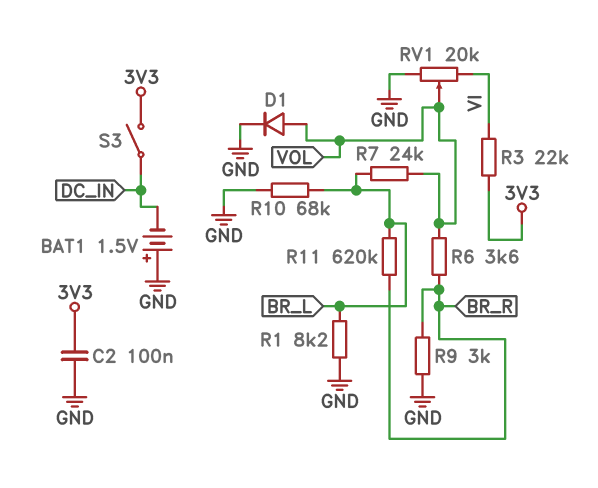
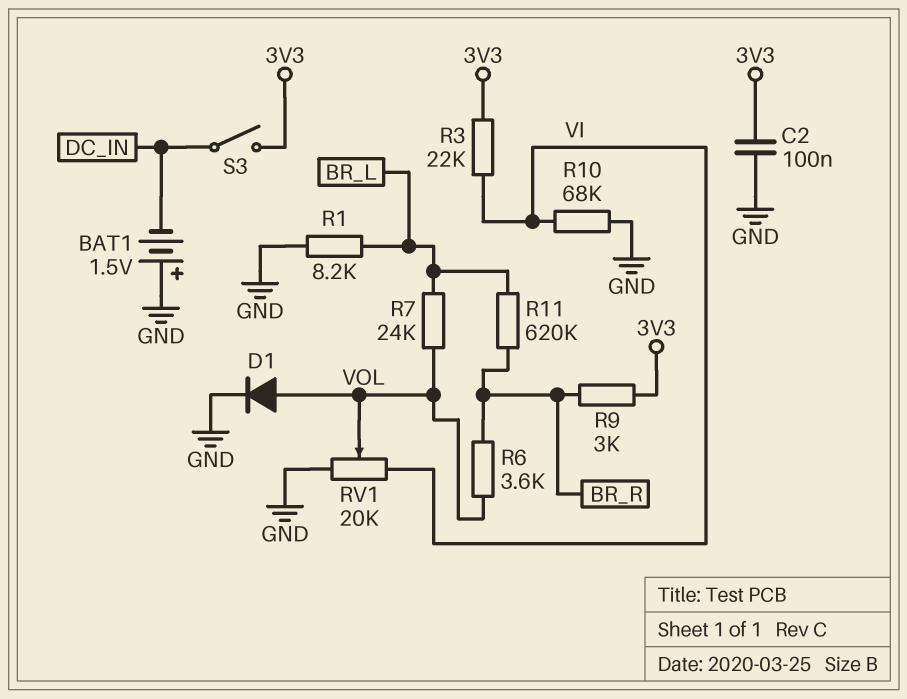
R9: 3k (BR_R, GND) -> 3k (3V3, BR_R)
R10: 68k (BR_L, GND) -> 68k (GND, VI)

